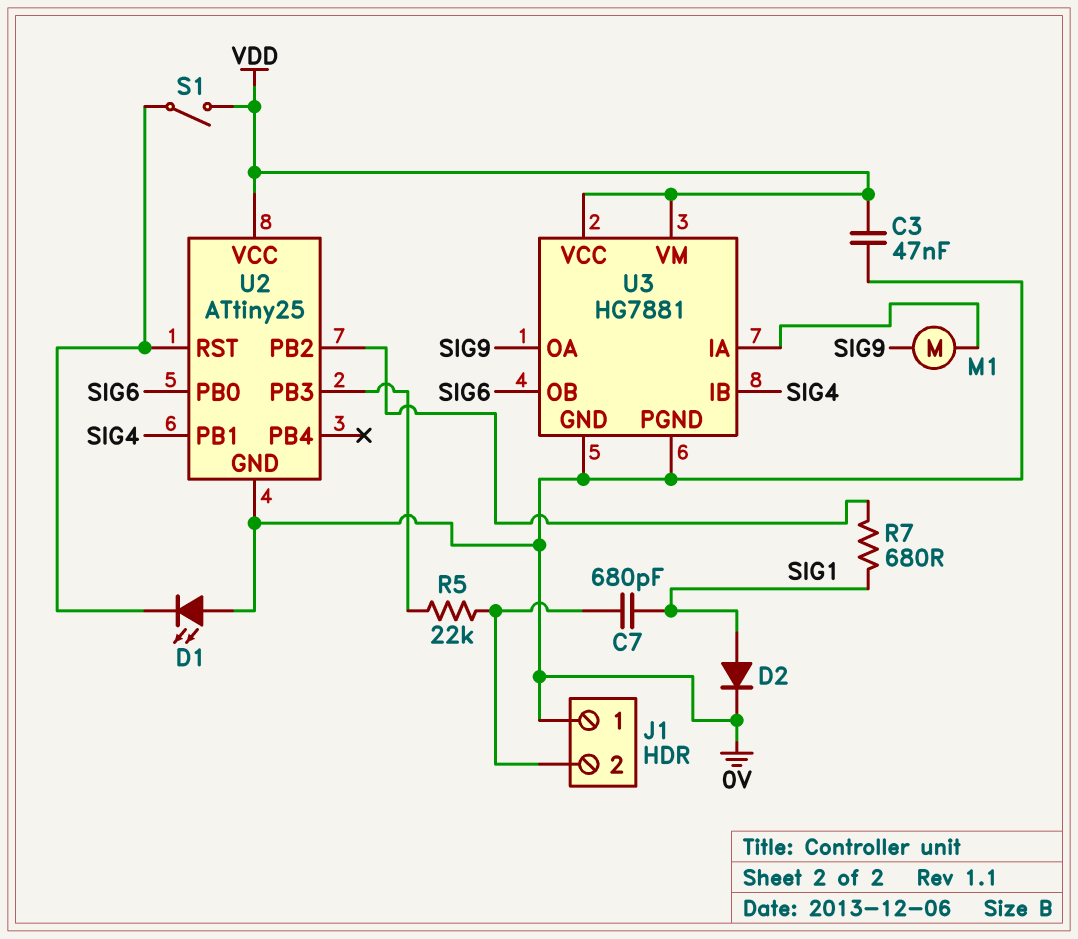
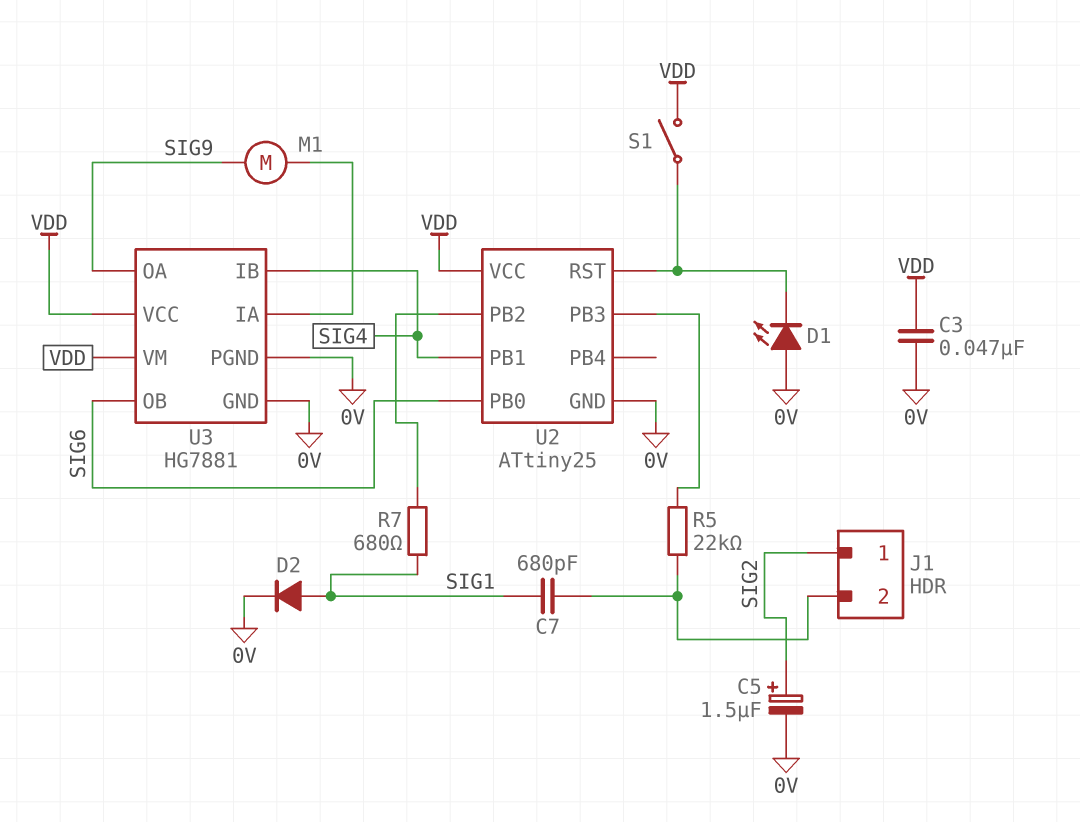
C5: none -> 1.5uF (plus SIG2, minus 0V)
J1 pin 1: 0V -> SIG2

